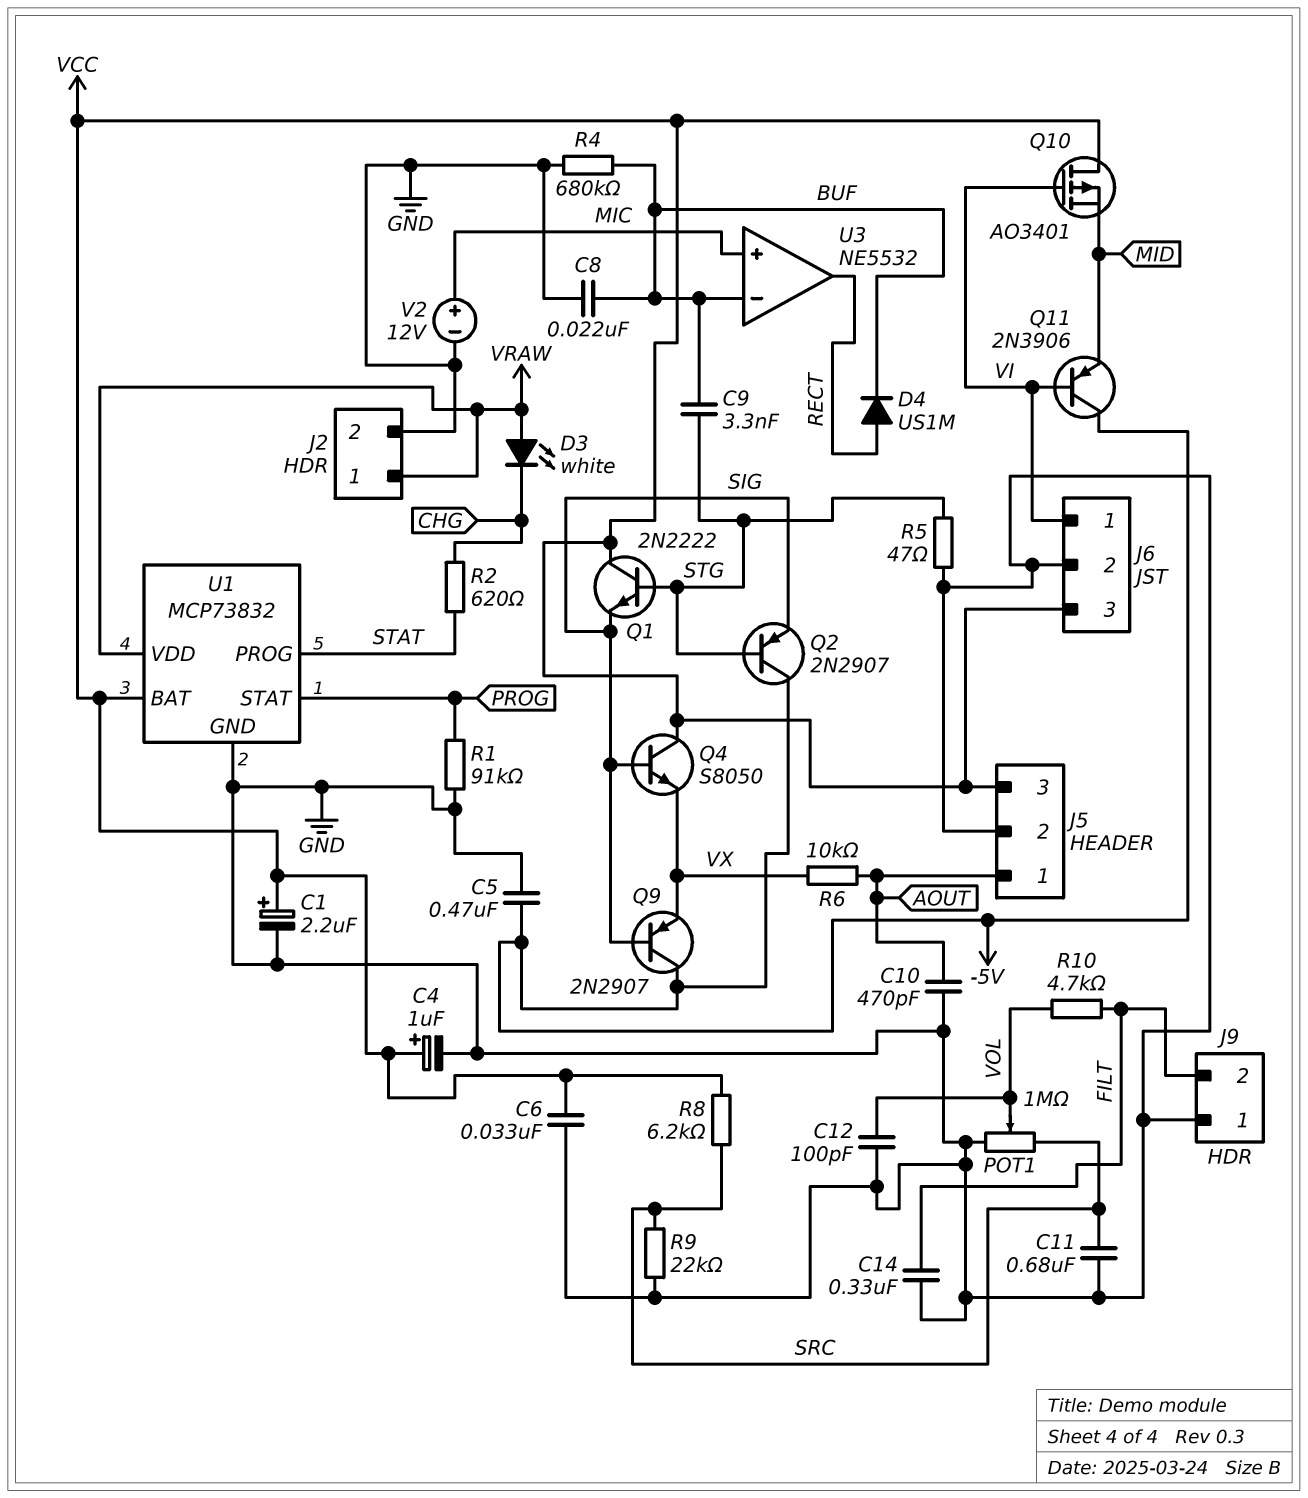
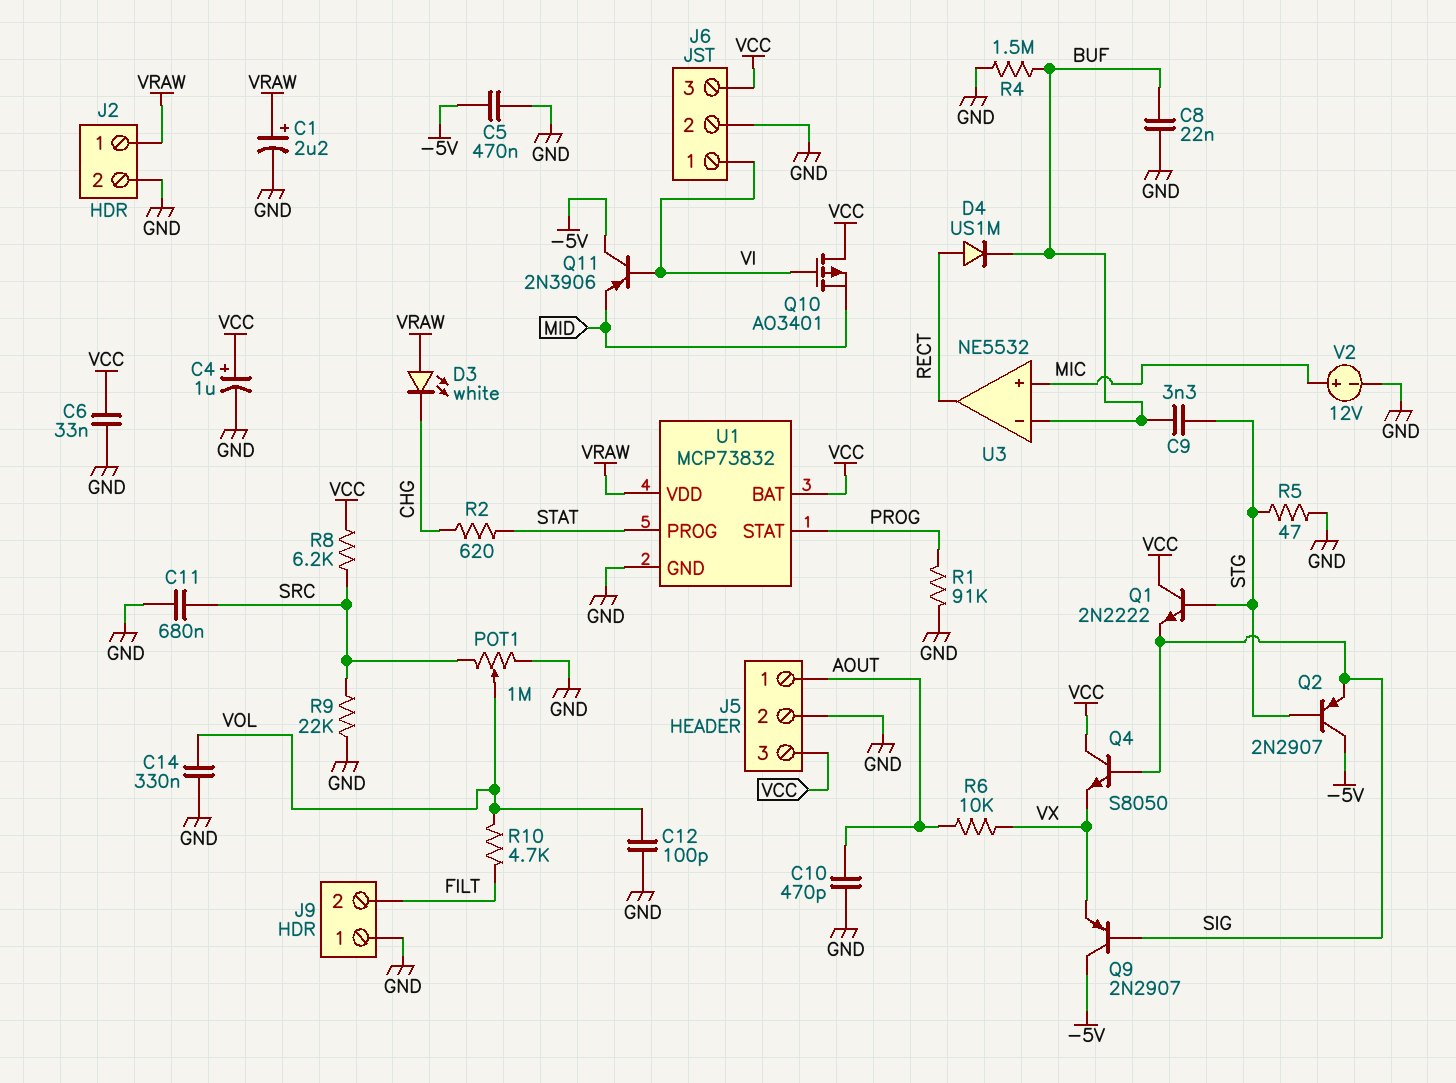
C1: 2.2uF (plus VCC, minus GND) -> 2.2uF (plus VRAW, minus GND)
C14: 330nF (FILT, GND) -> 330nF (GND, VOL)
R4: 680k (BUF, GND) -> 1.5M (BUF, GND)

